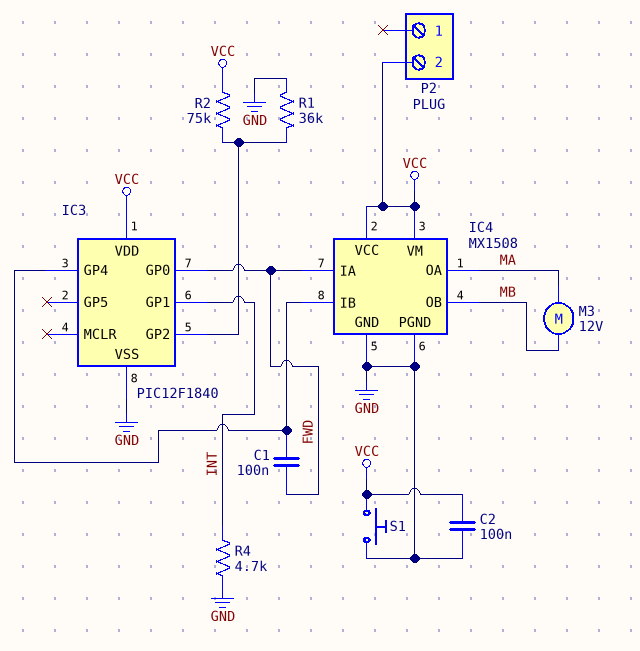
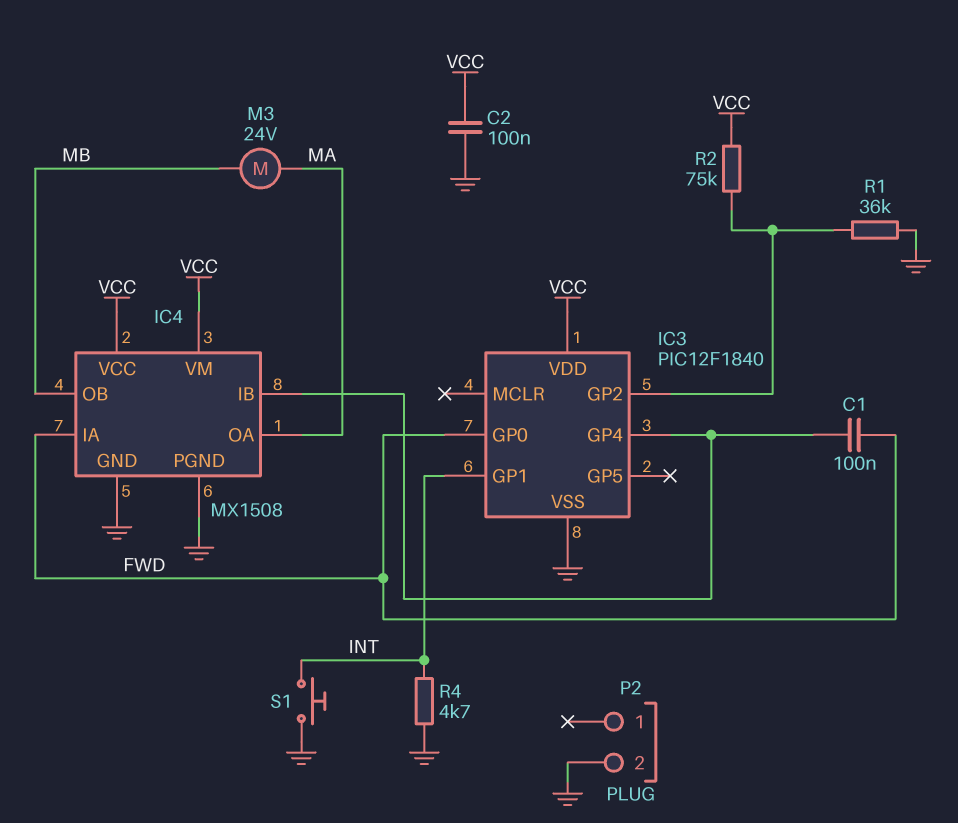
M3: motor 12V (MA, MB) -> motor 24V (MA, MB)
P2 pin 2: VCC -> GND
S1: button (GND, VCC) -> button (GND, INT)

